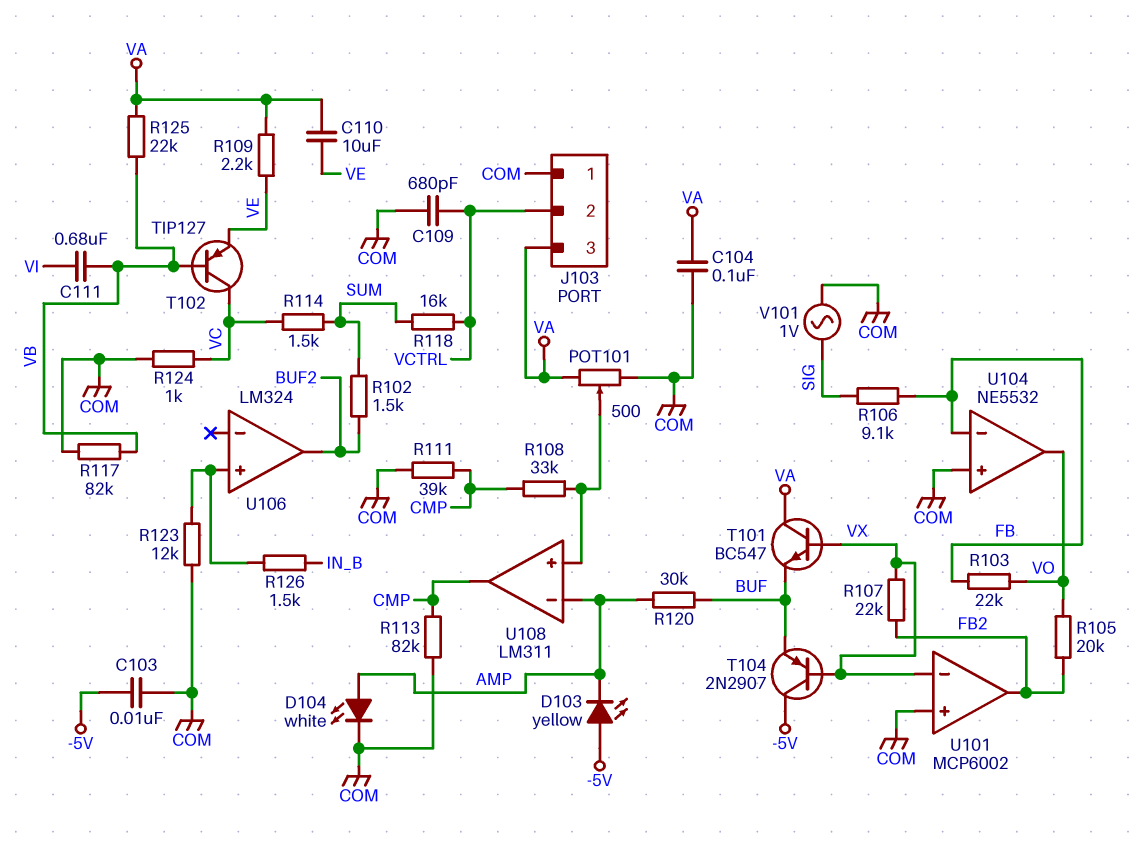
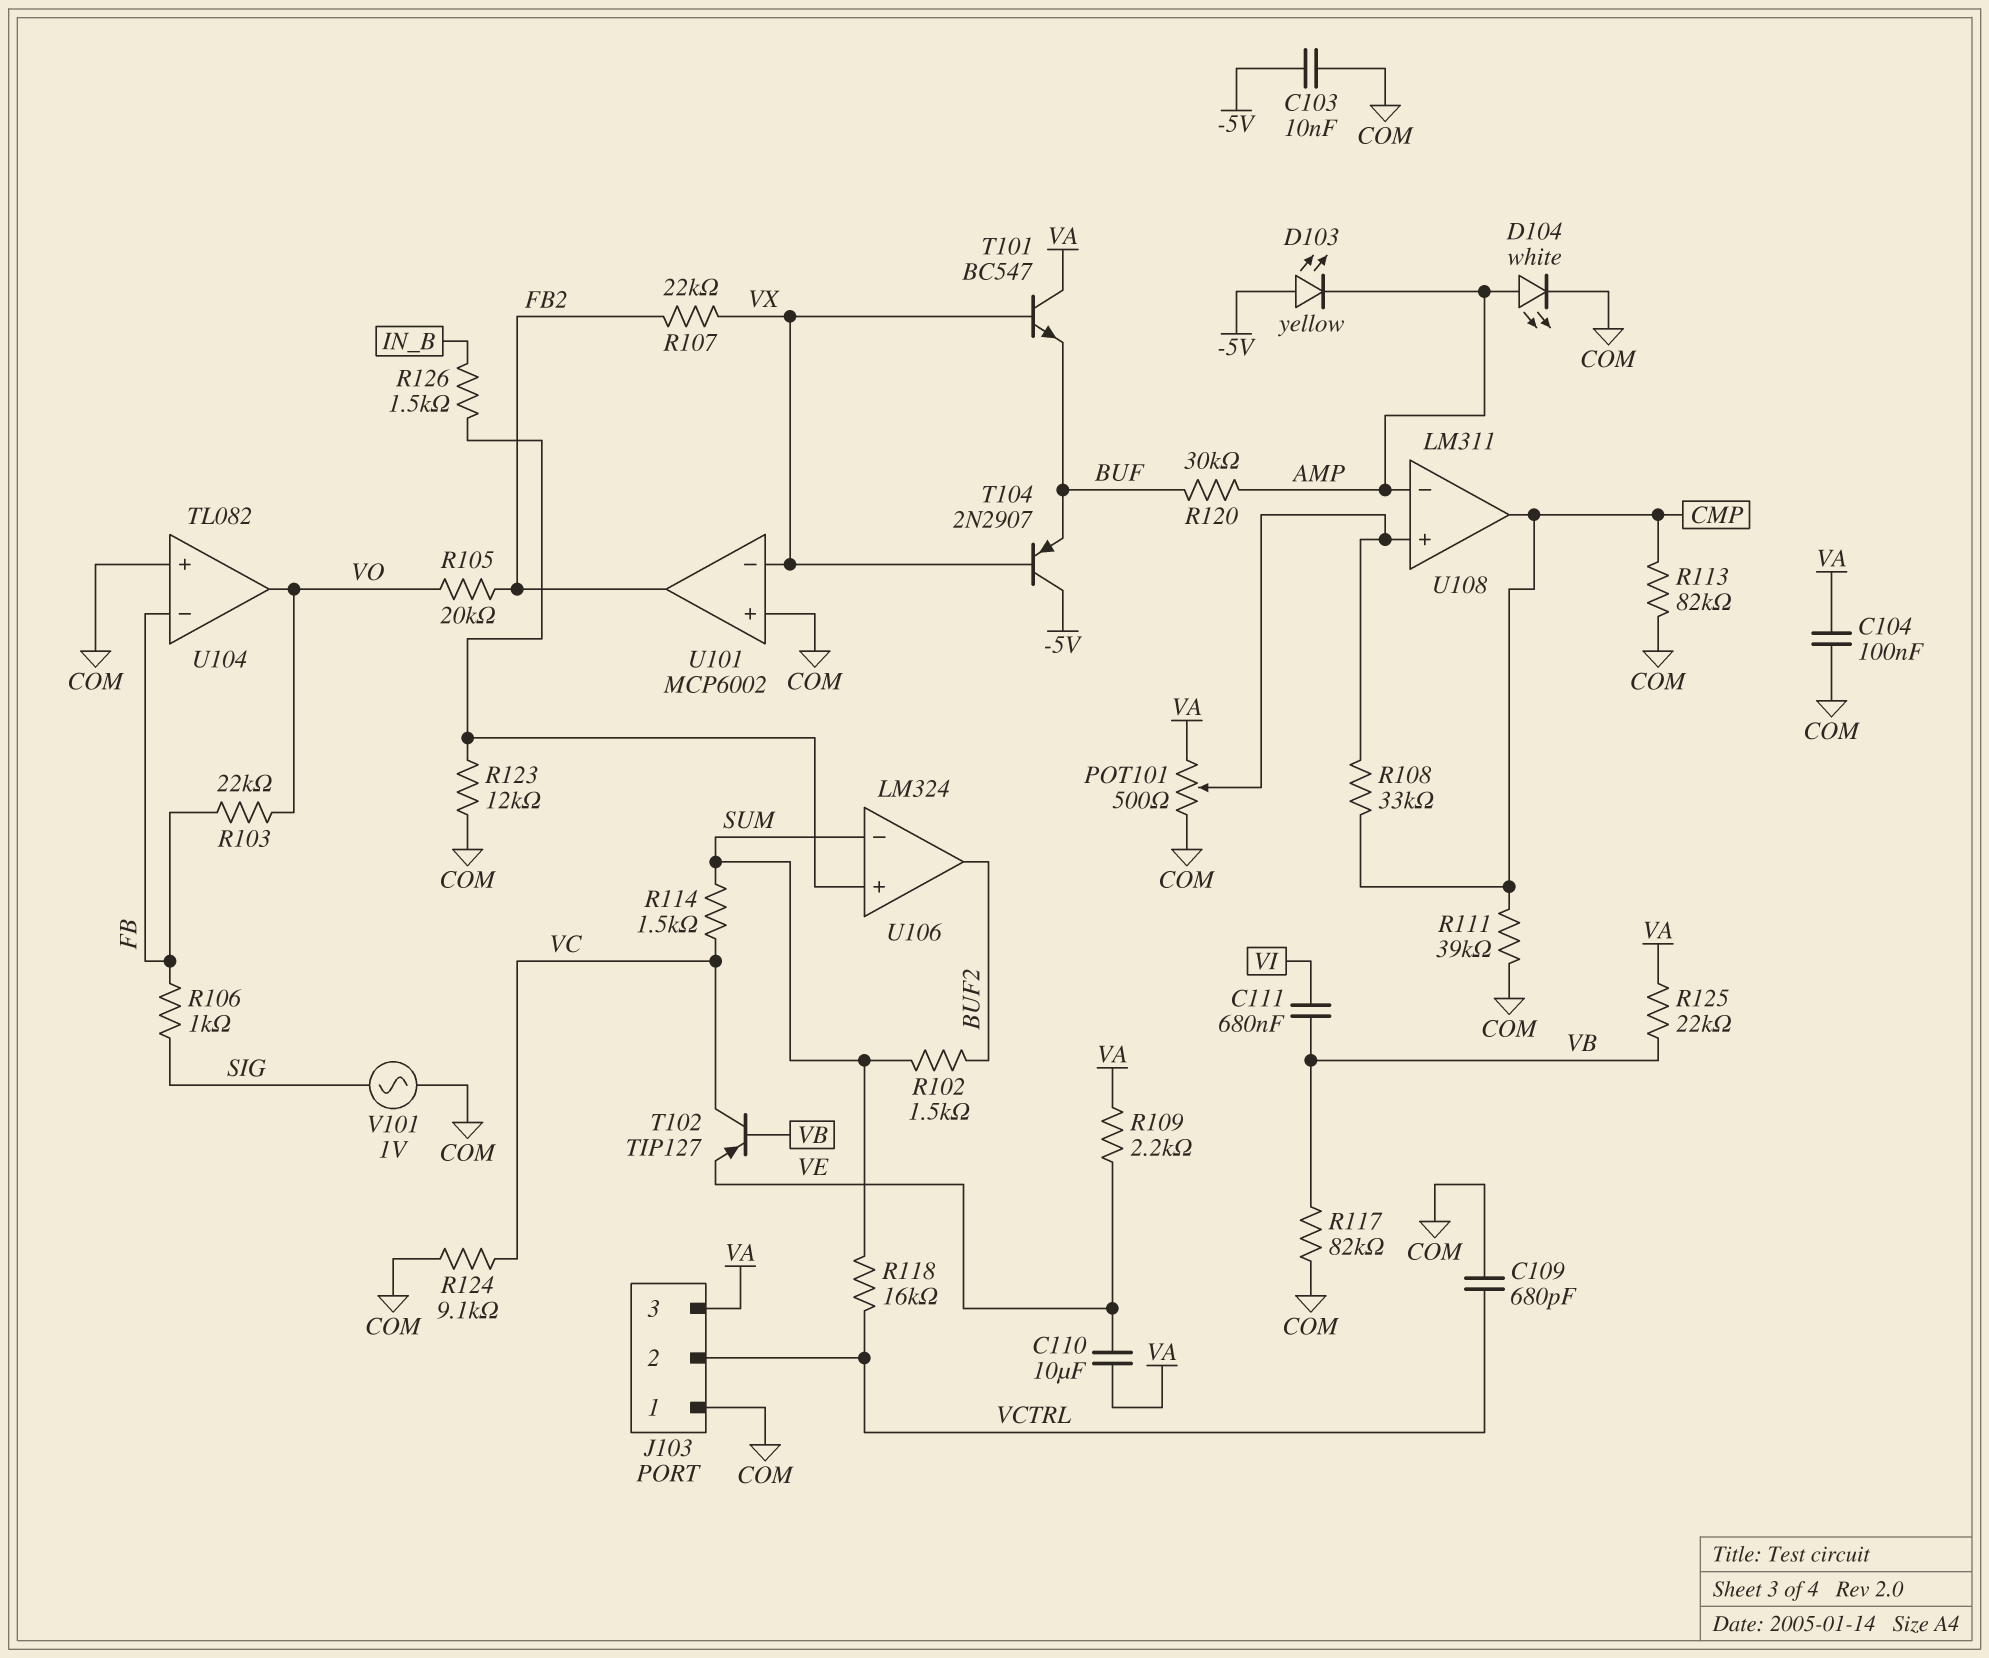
R106: 9.1k (FB, SIG) -> 1k (FB, SIG)
R124: 1k (COM, VC) -> 9.1k (COM, VC)
U104: NE5532 -> TL082
U106 pin in-: none -> SUM

